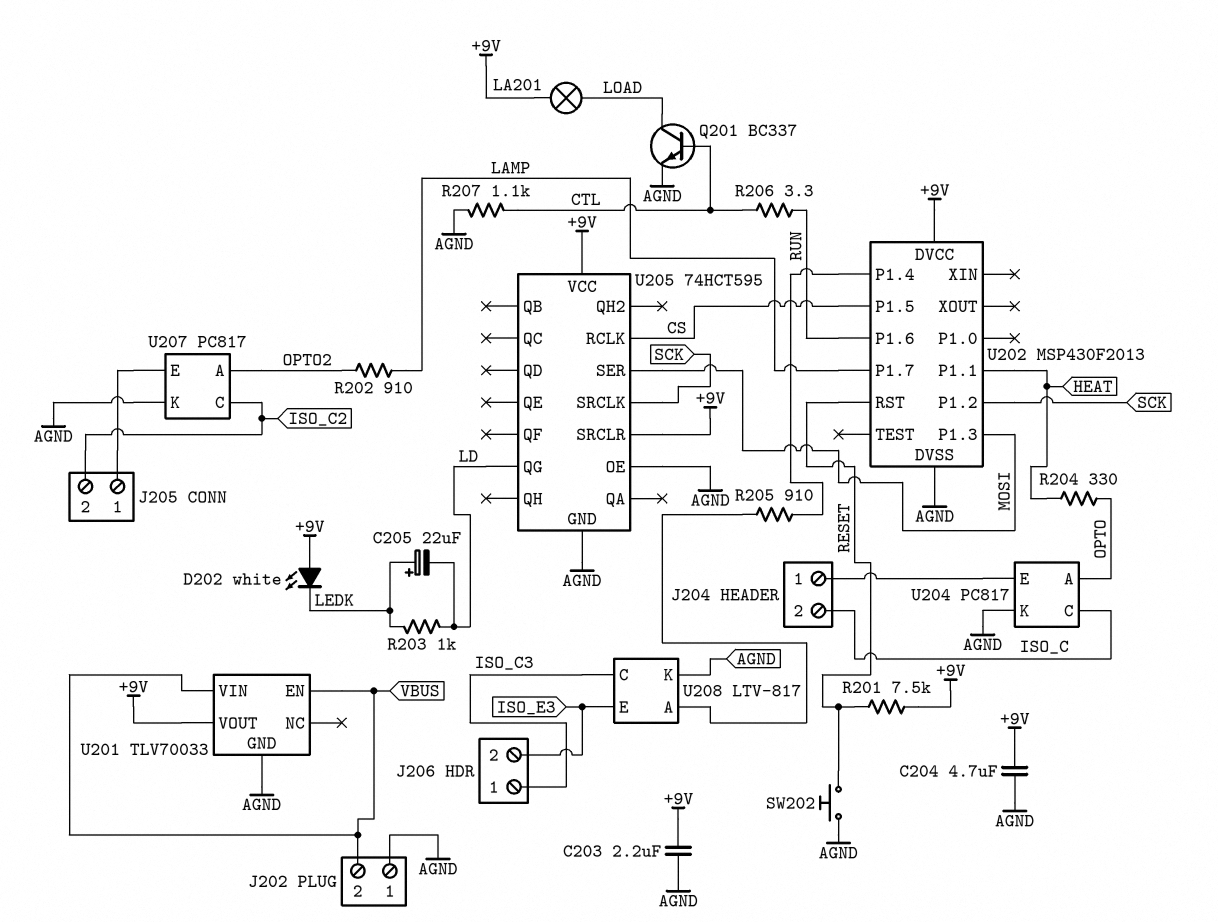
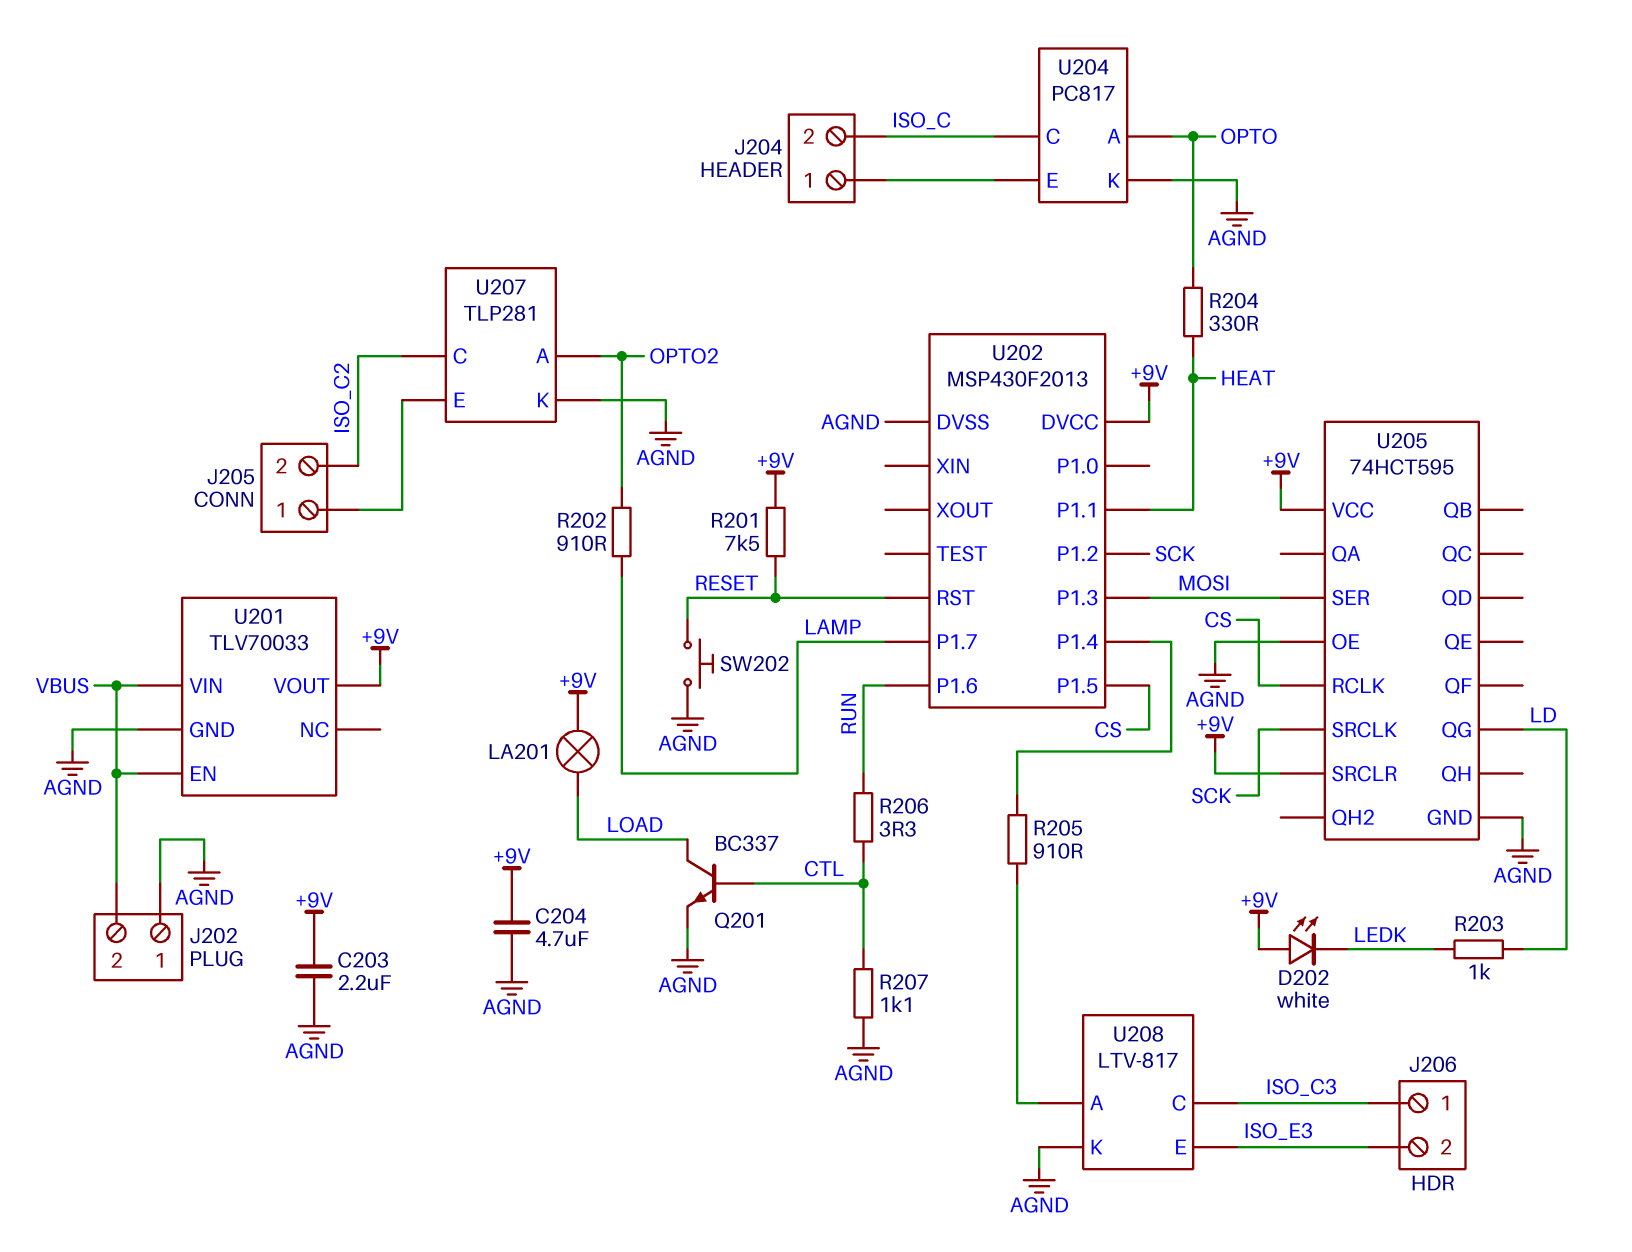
C205: 22uF (plus LEDK, minus LD) -> none
U207: PC817 -> TLP281

